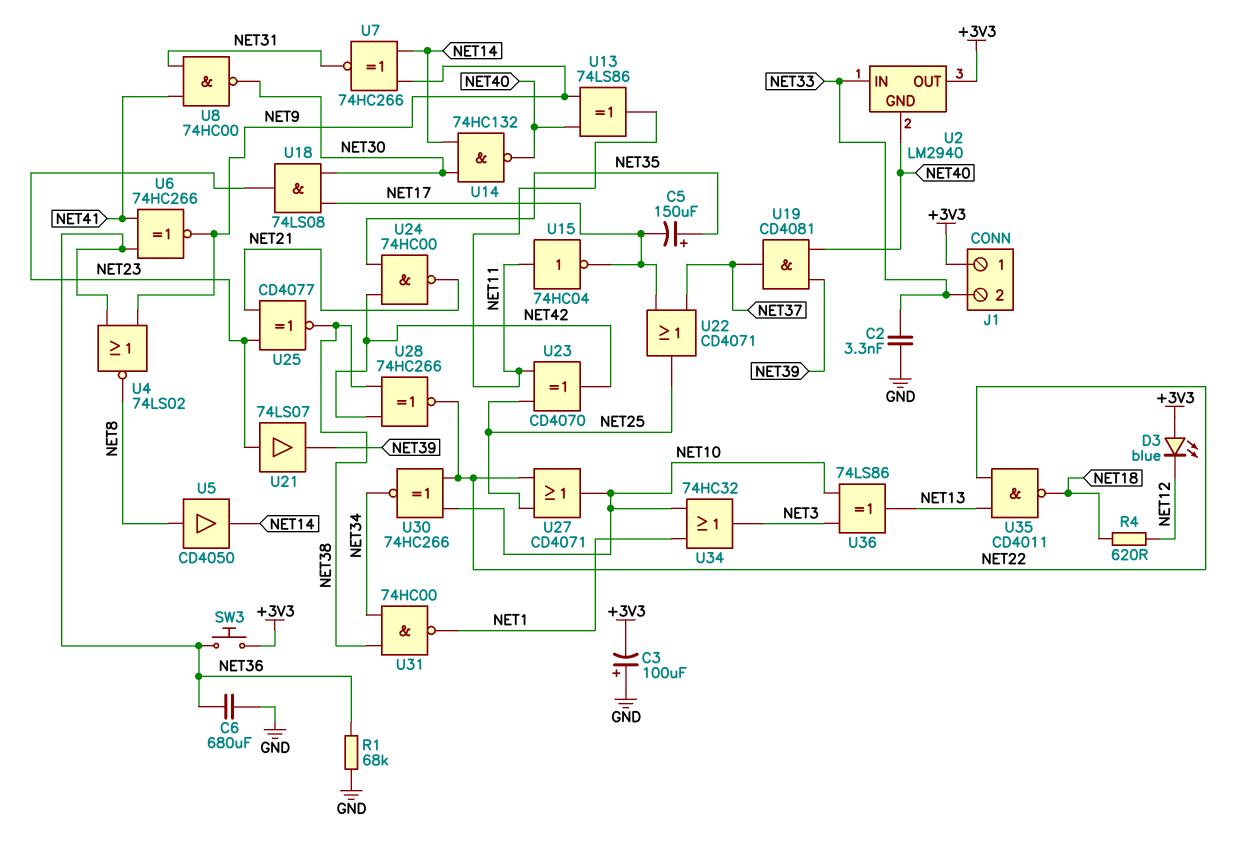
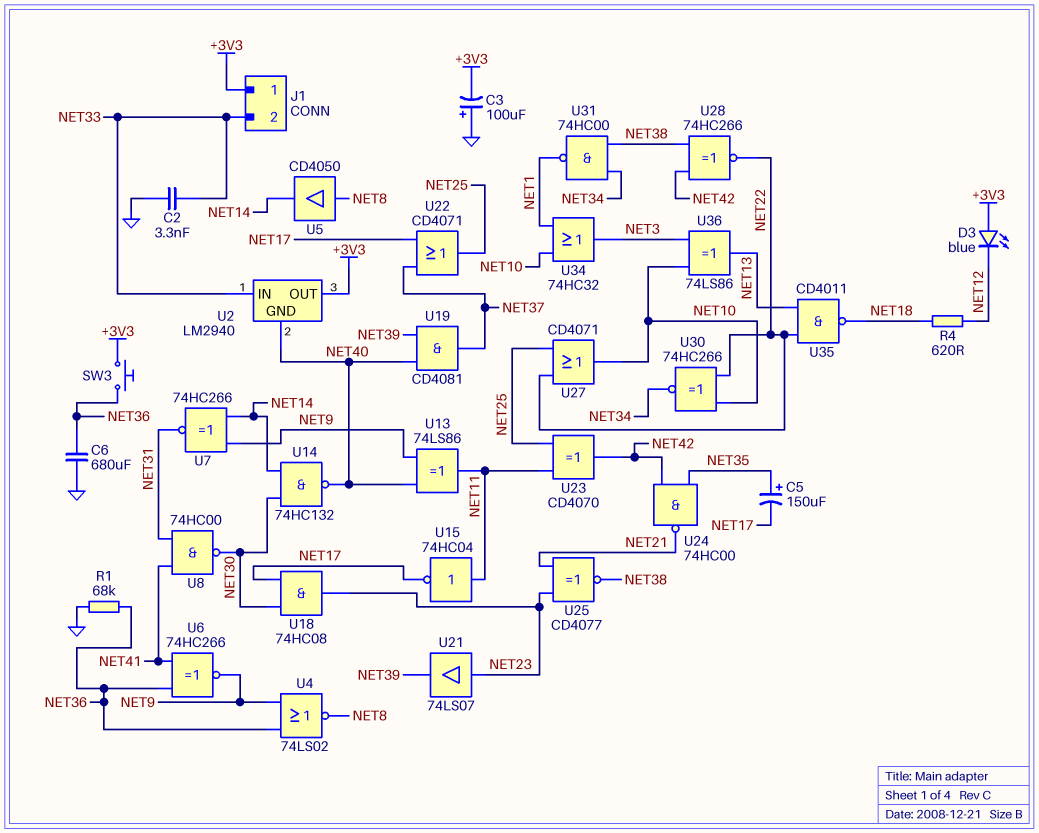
U18: AND 74LS08 (in NET17, in NET30, out NET23) -> AND 74HC08 (in NET17, in NET30, out NET23)

